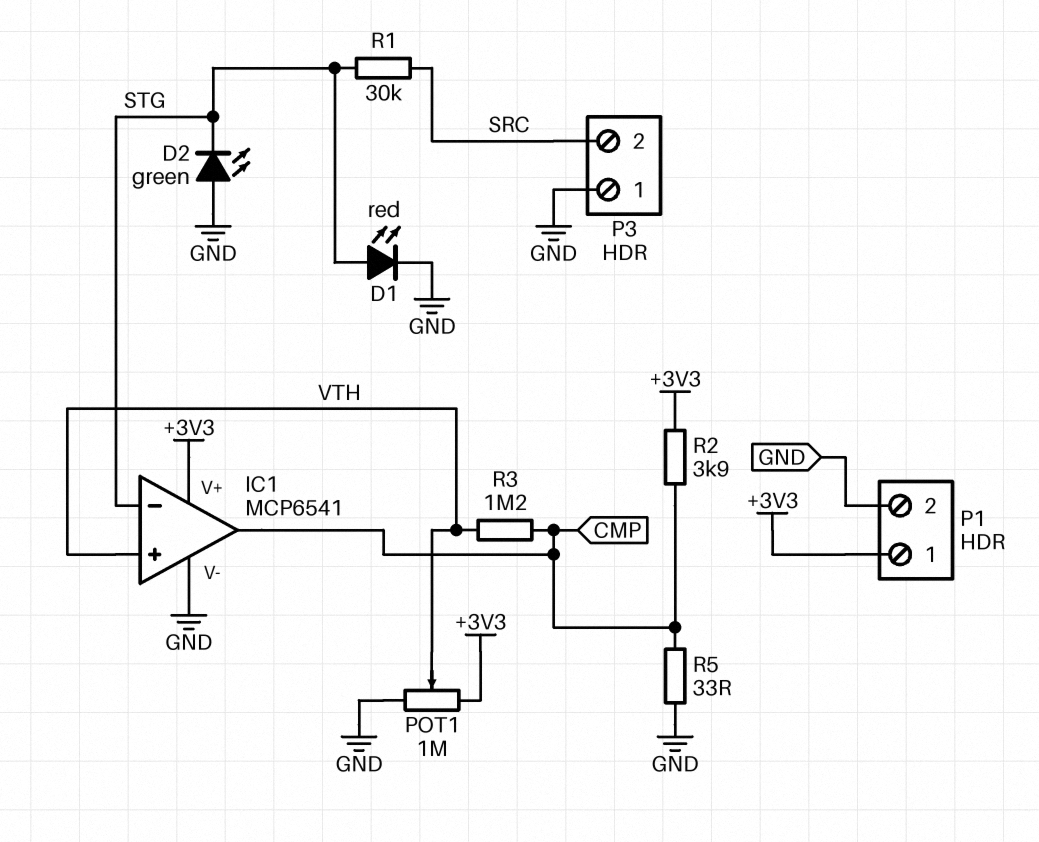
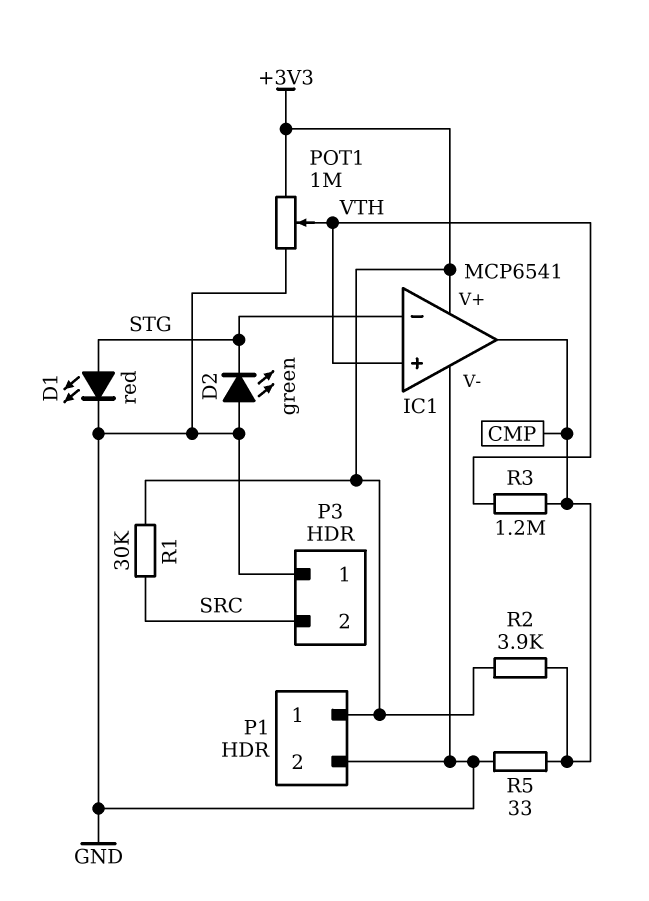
R1: 30k (SRC, STG) -> 30k (+3V3, SRC)

